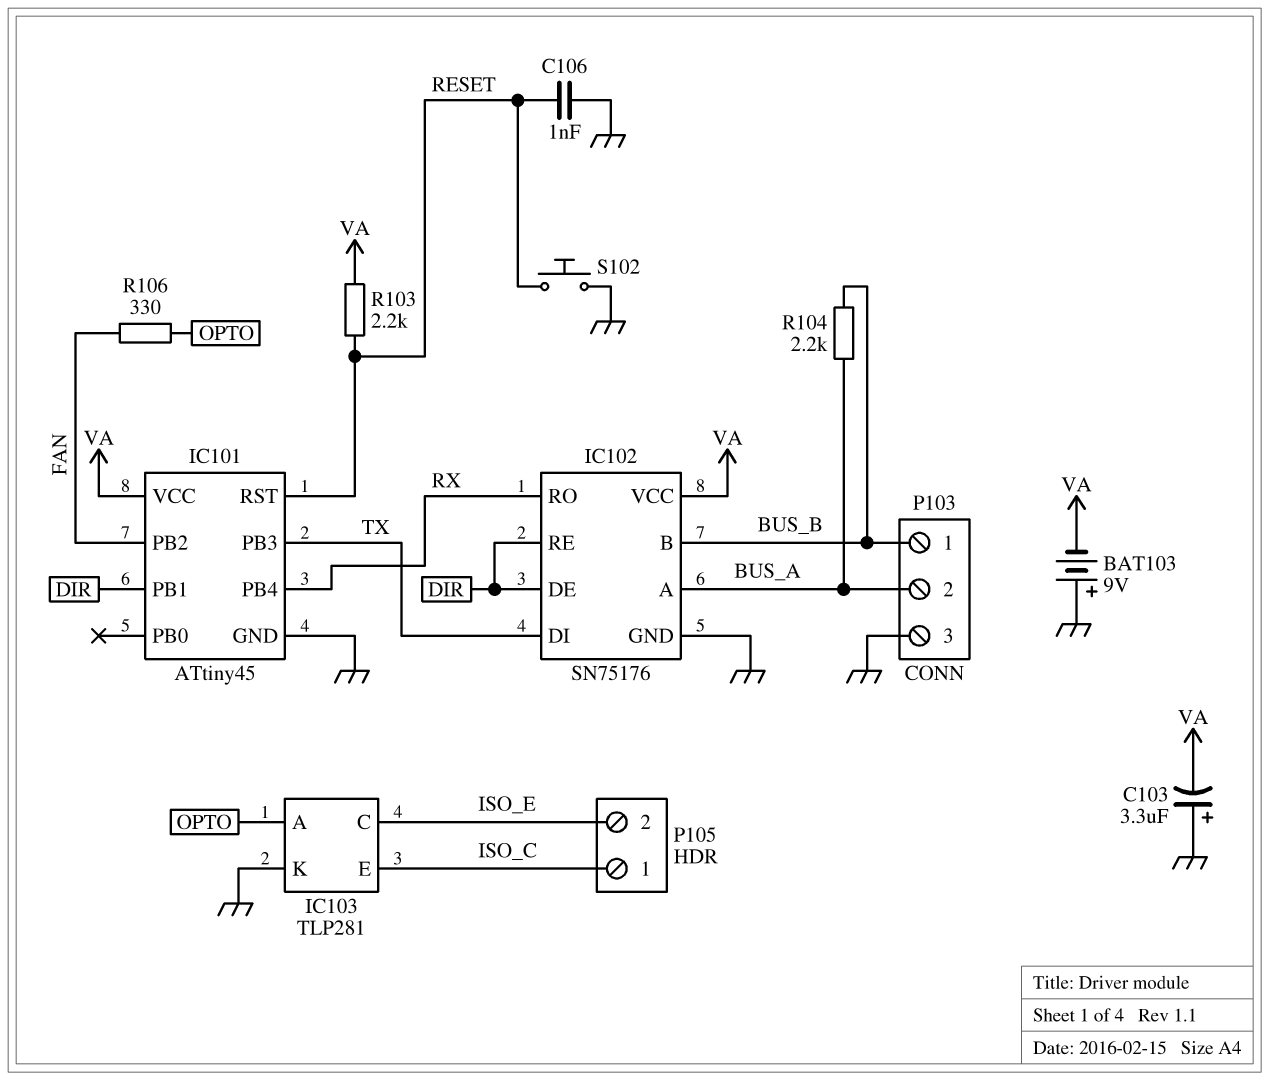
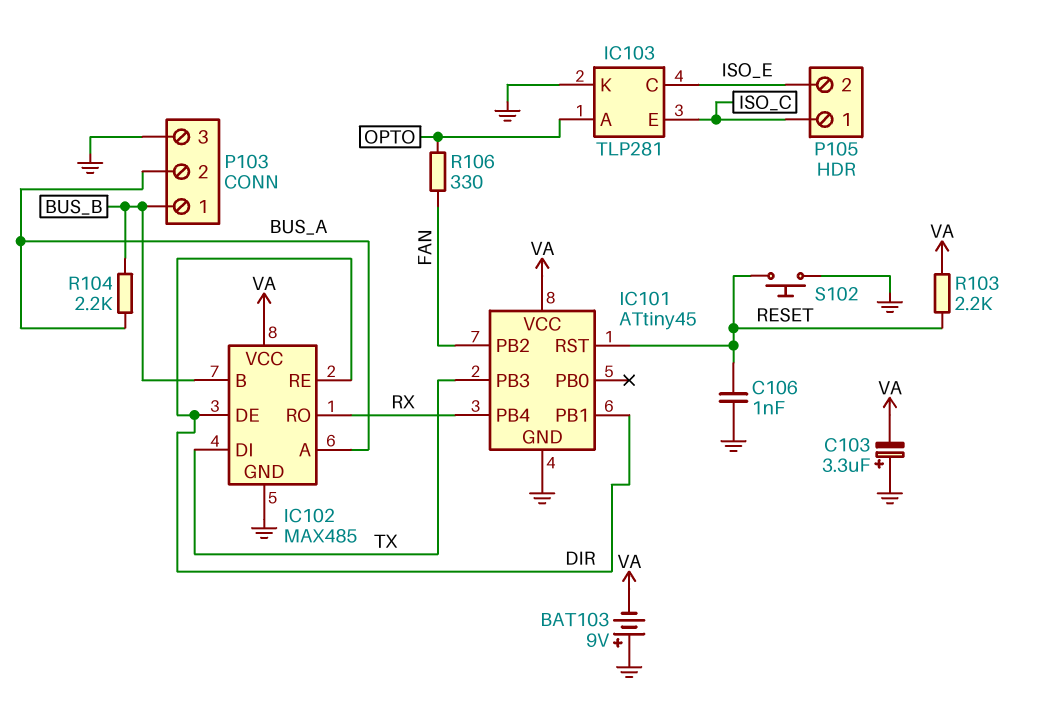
IC102: SN75176 -> MAX485

